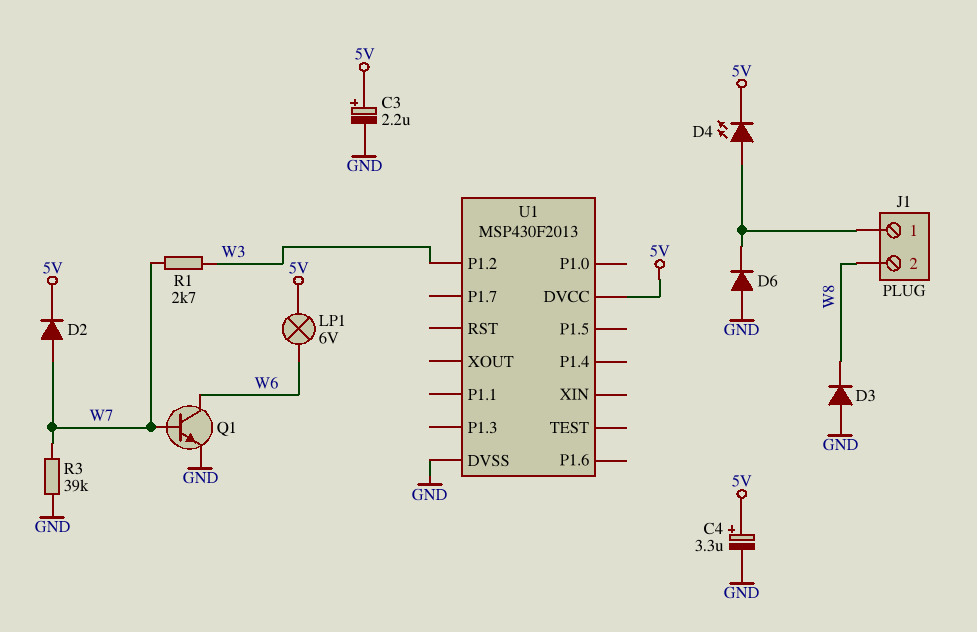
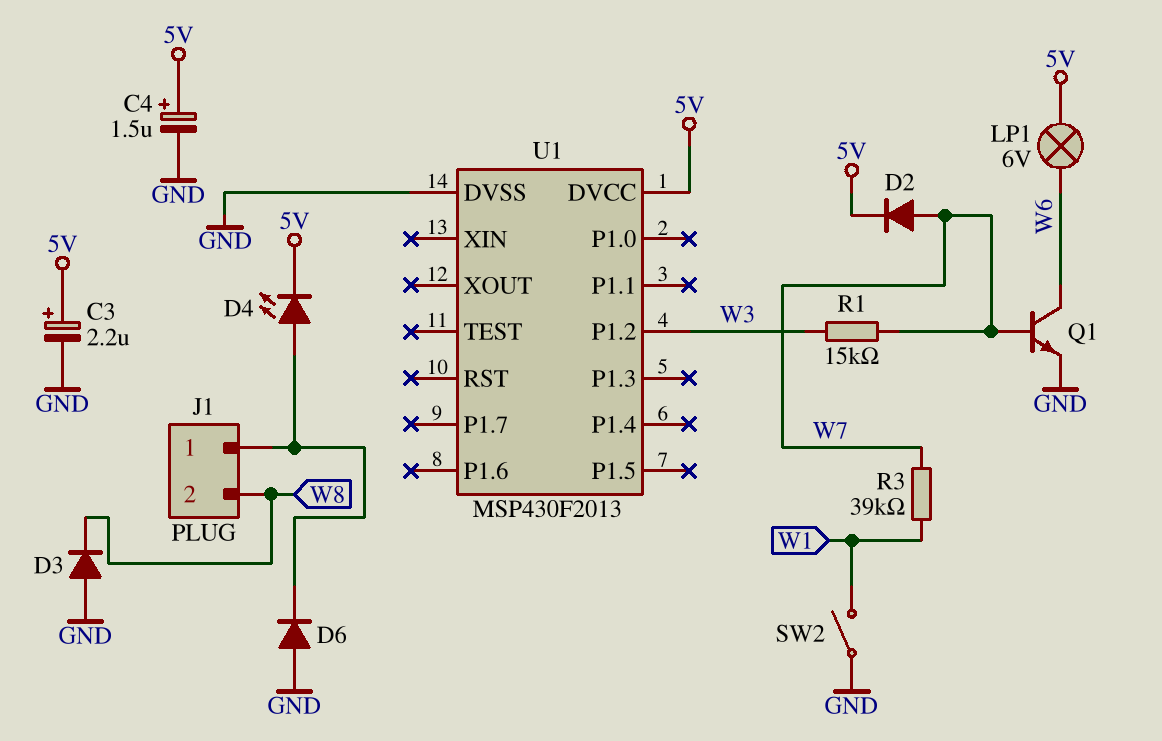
C4: 3.3uF (plus 5V, minus GND) -> 1.5uF (plus 5V, minus GND)
R1: 2.7k (W3, W7) -> 15k (W3, W7)
R3: 39k (GND, W7) -> 39k (W1, W7)
SW2: none -> switch (GND, W1)

